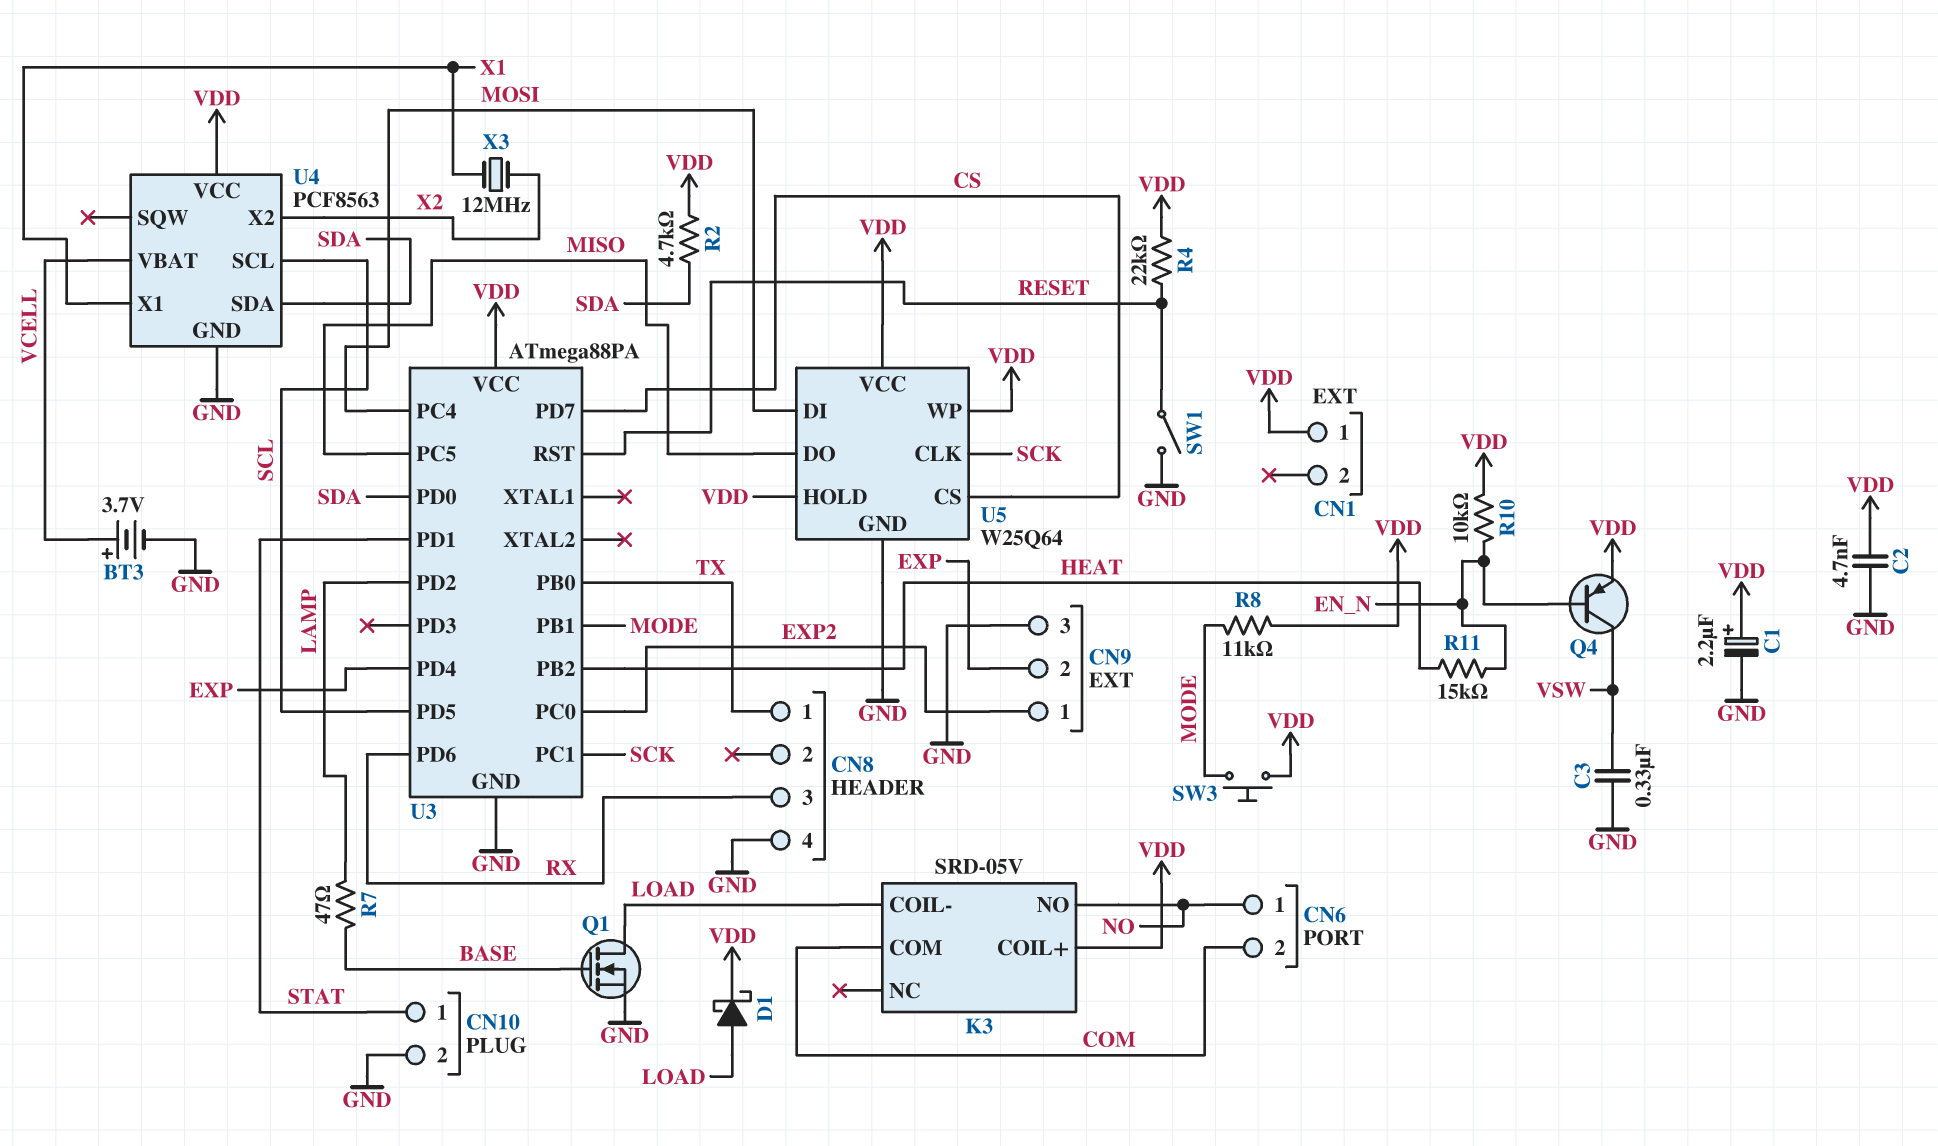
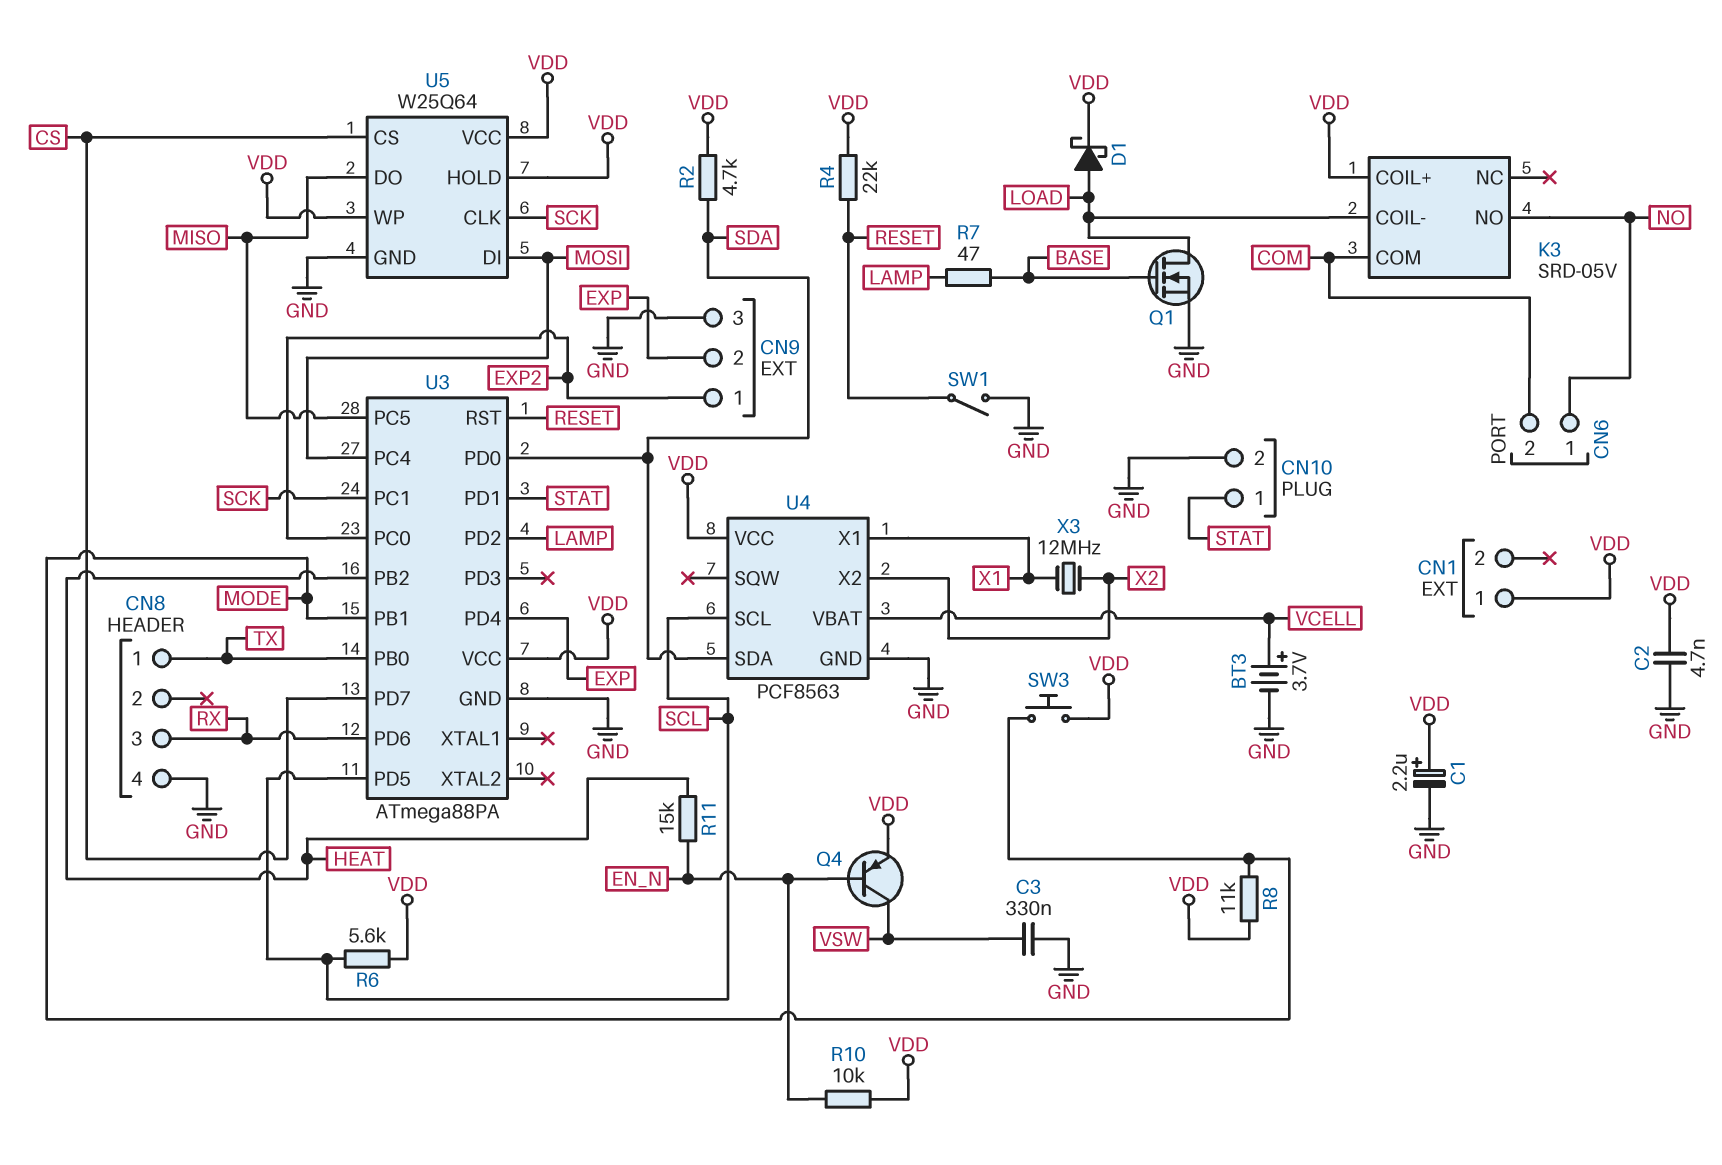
R6: none -> 5.6k (SCL, VDD)

